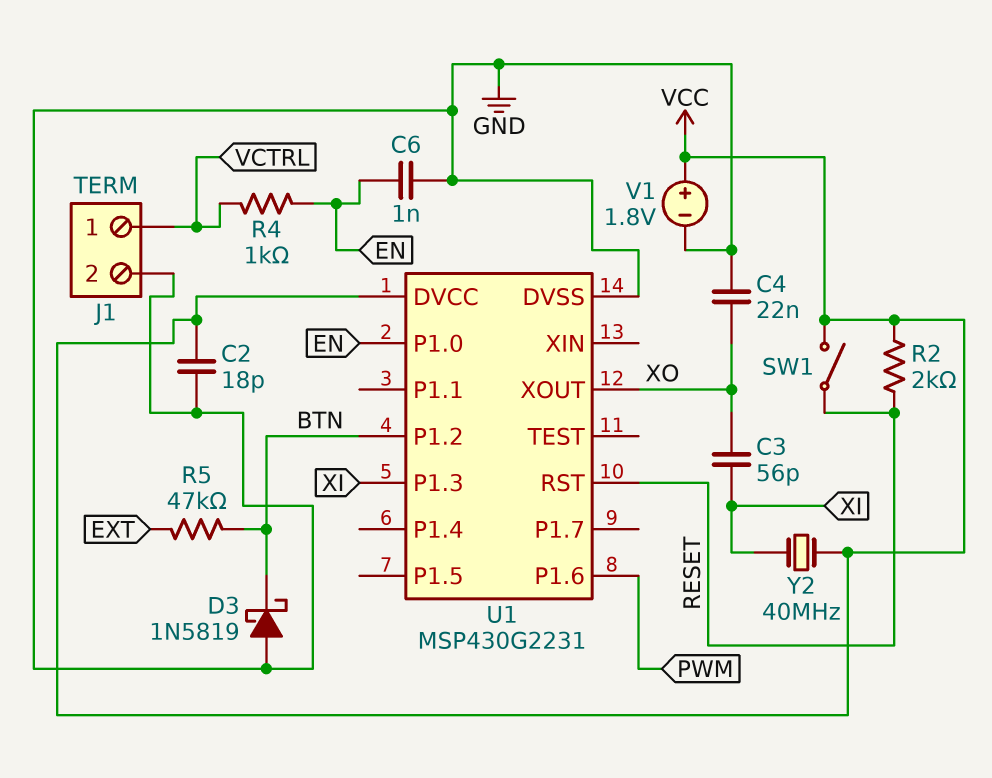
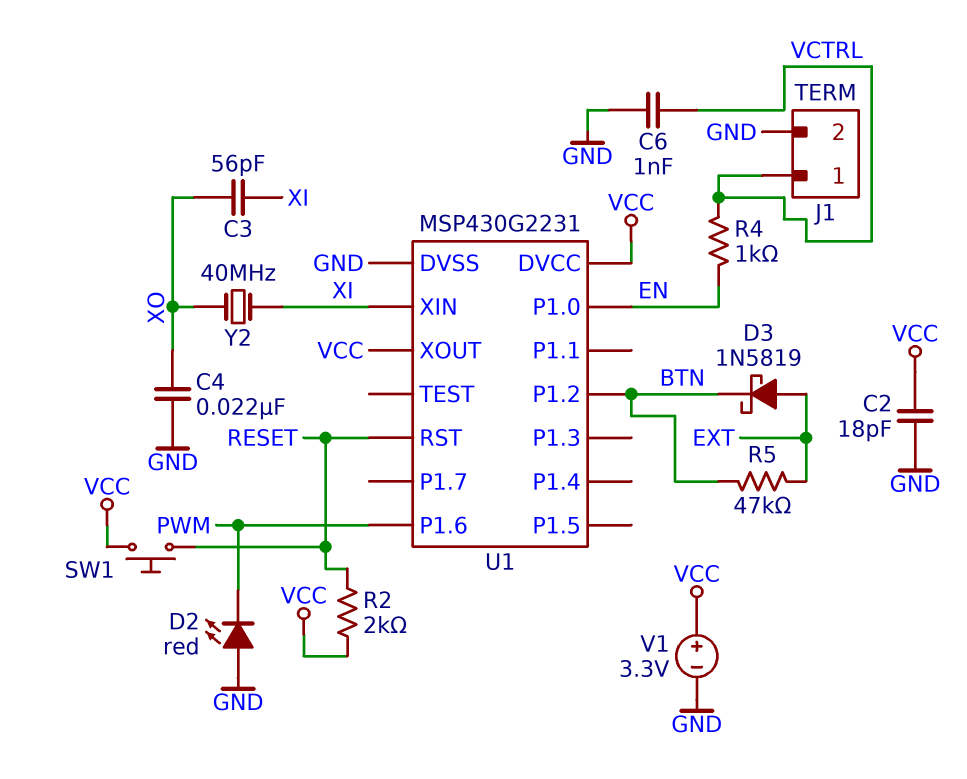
C6: 1nF (EN, GND) -> 1nF (GND, VCTRL)
D2: none -> LED red (A GND, K PWM)
D3: schottky 1N5819 (A GND, K BTN) -> schottky 1N5819 (A EXT, K BTN)
SW1: switch (RESET, VCC) -> button (RESET, VCC)
U1 pin P1.3: XI -> none
U1 pin XIN: none -> XI
U1 pin XOUT: XO -> VCC
V1: 1.8V (plus VCC, minus GND) -> 3.3V (plus VCC, minus GND)
Y2: 40MHz (VCC, XI) -> 40MHz (XI, XO)

